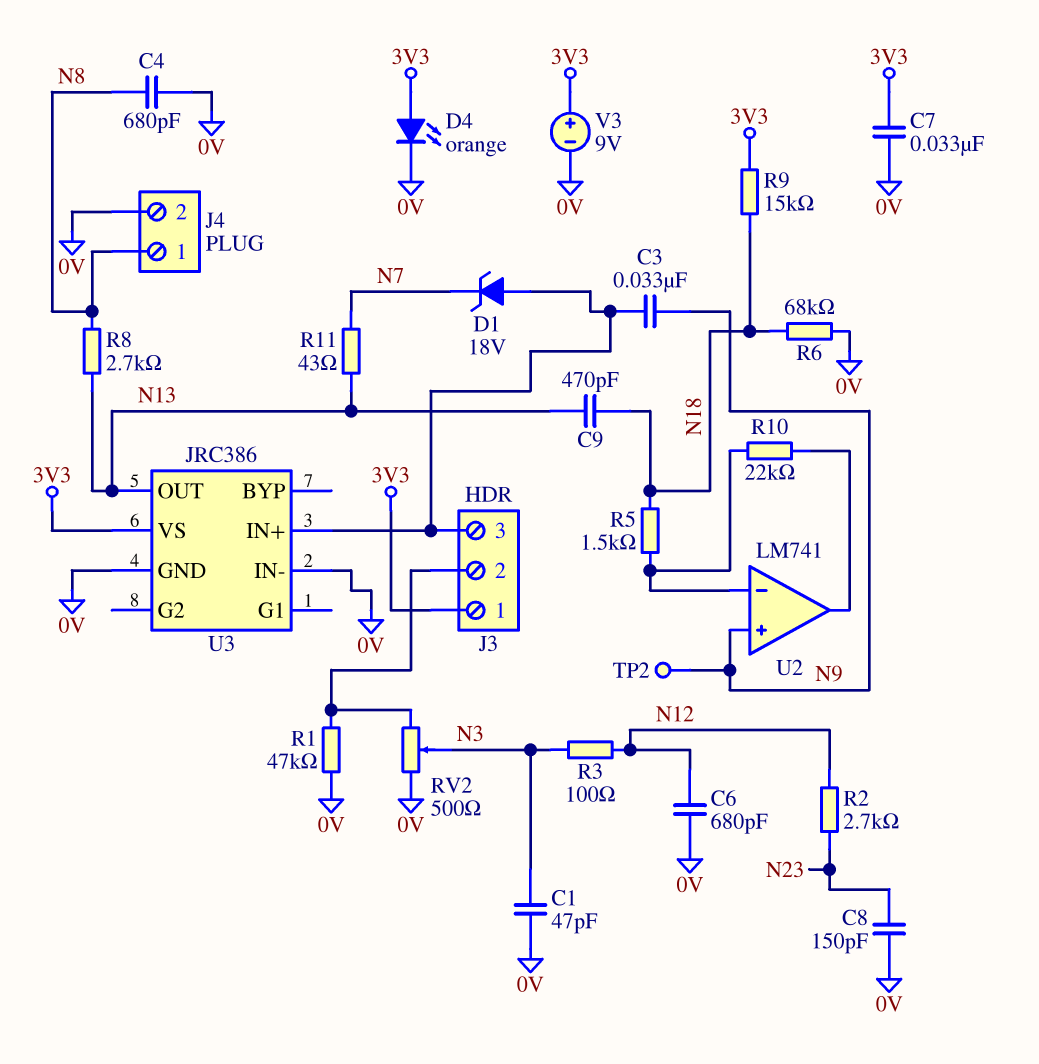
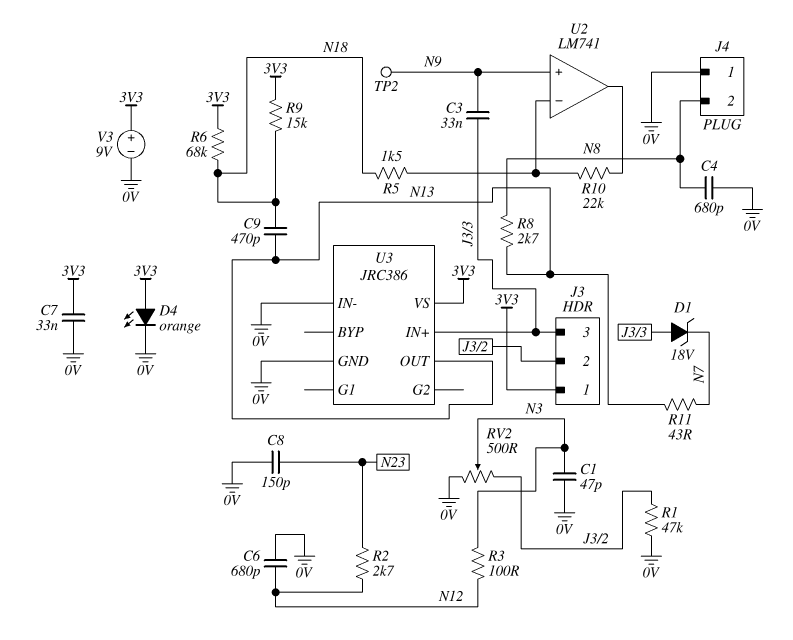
J4 pin 1: N8 -> 0V
J4 pin 2: 0V -> N8
R6: 68k (0V, N18) -> 68k (3V3, N18)

